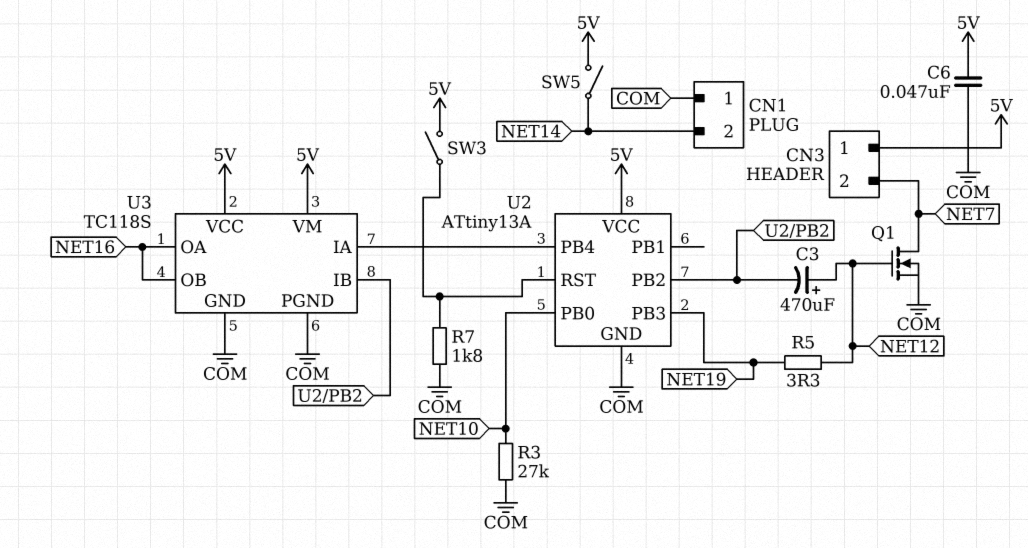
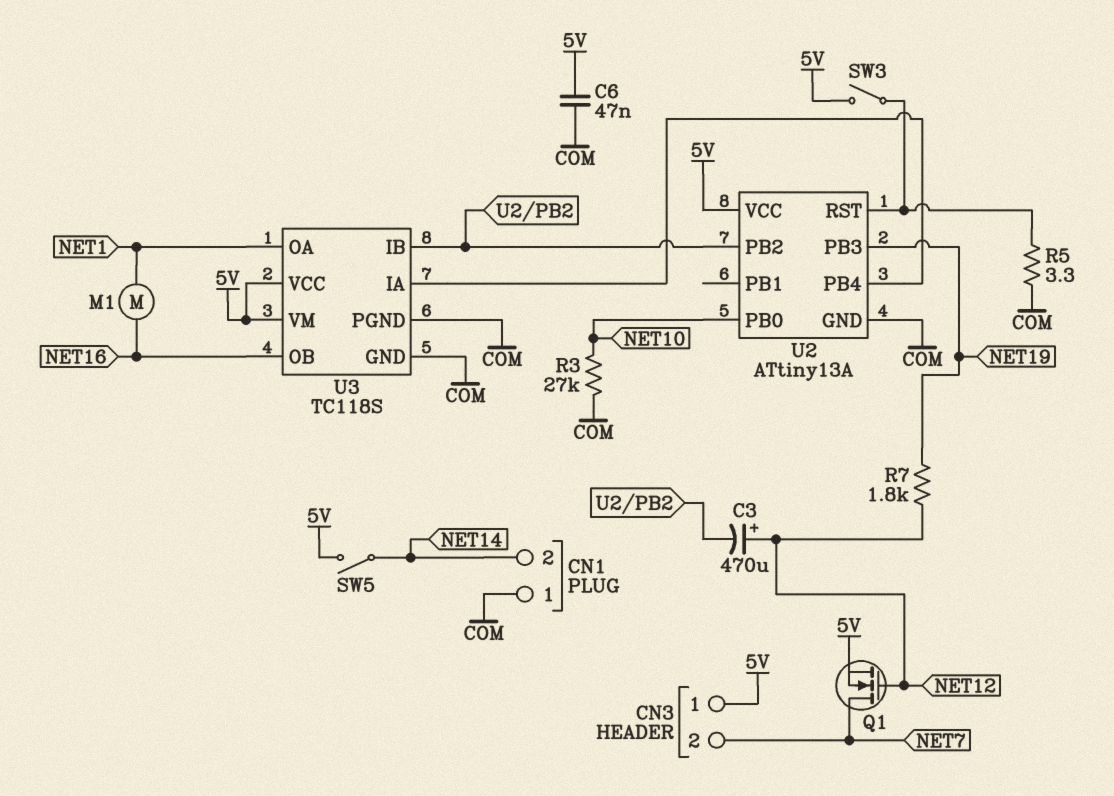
M1: none -> motor (NET1, NET16)
Q1: NMOS (G NET12, D NET7, S COM) -> NMOS (G NET12, D NET7, S 5V)
R5: 3.3 (NET12, NET19) -> 3.3 (COM, U2/RST)
R7: 1.8k (COM, U2/RST) -> 1.8k (NET12, NET19)
U3 pin OA: NET16 -> NET1

